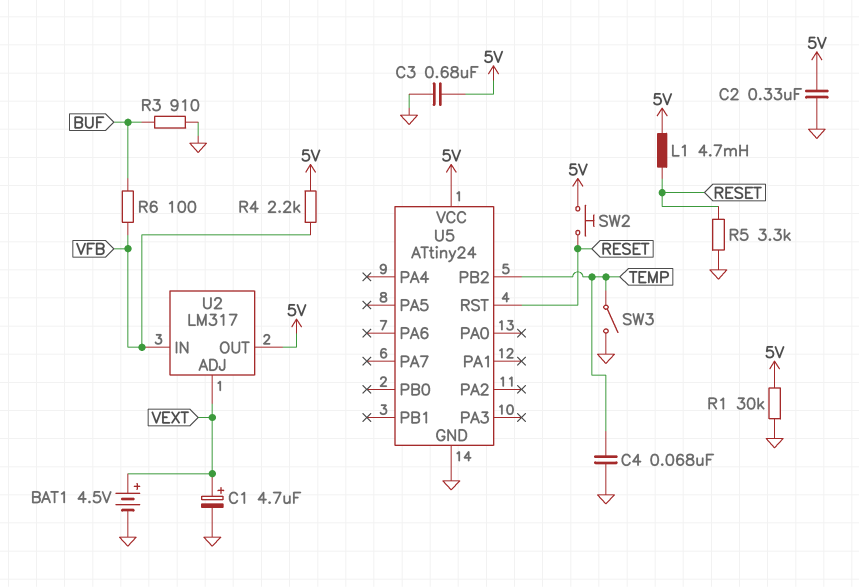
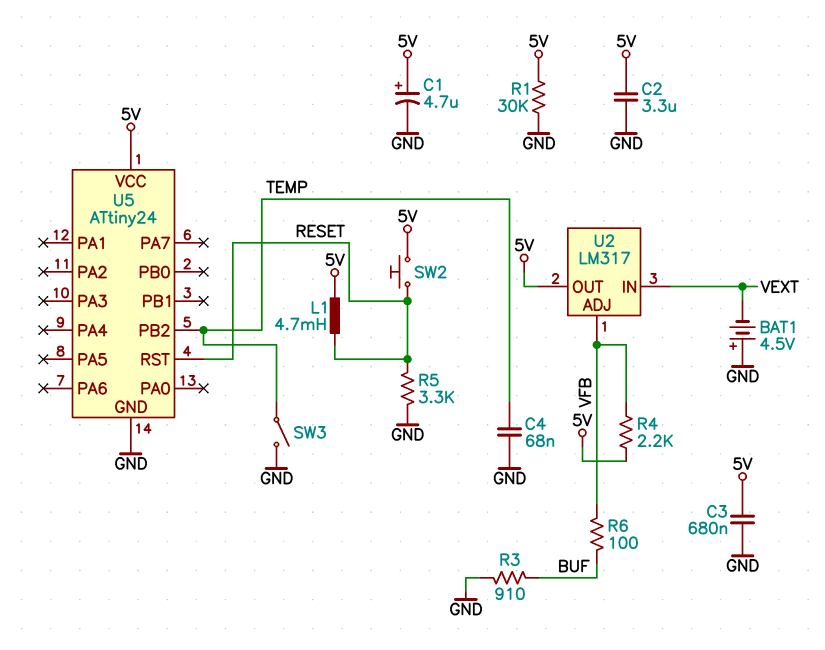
BAT1: 4.5V (plus VEXT, minus GND) -> 4.5V (plus GND, minus VEXT)
C1: 4.7uF (plus VEXT, minus GND) -> 4.7uF (plus 5V, minus GND)
C2: 330nF (5V, GND) -> 3.3uF (5V, GND)
U2 pin ADJ: VEXT -> VFB
U2 pin IN: VFB -> VEXT

